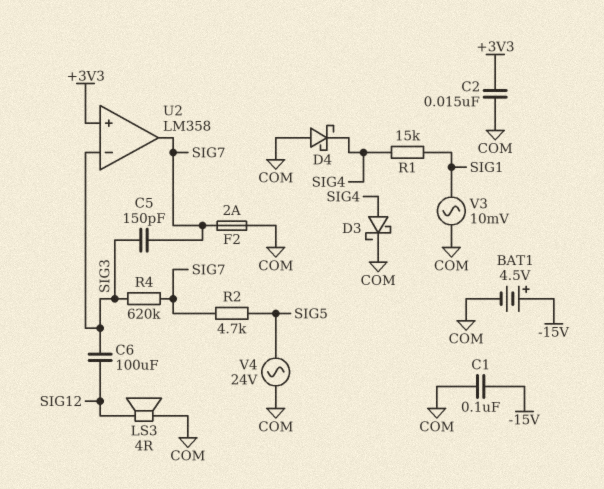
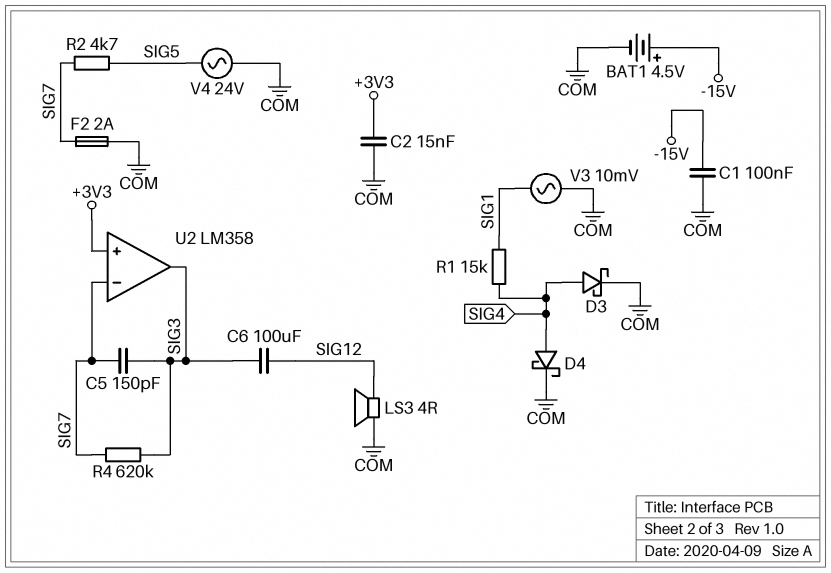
D4: schottky (A COM, K SIG4) -> schottky (A SIG4, K COM)
U2 pin in-: SIG3 -> SIG7
U2 pin out: SIG7 -> SIG3

